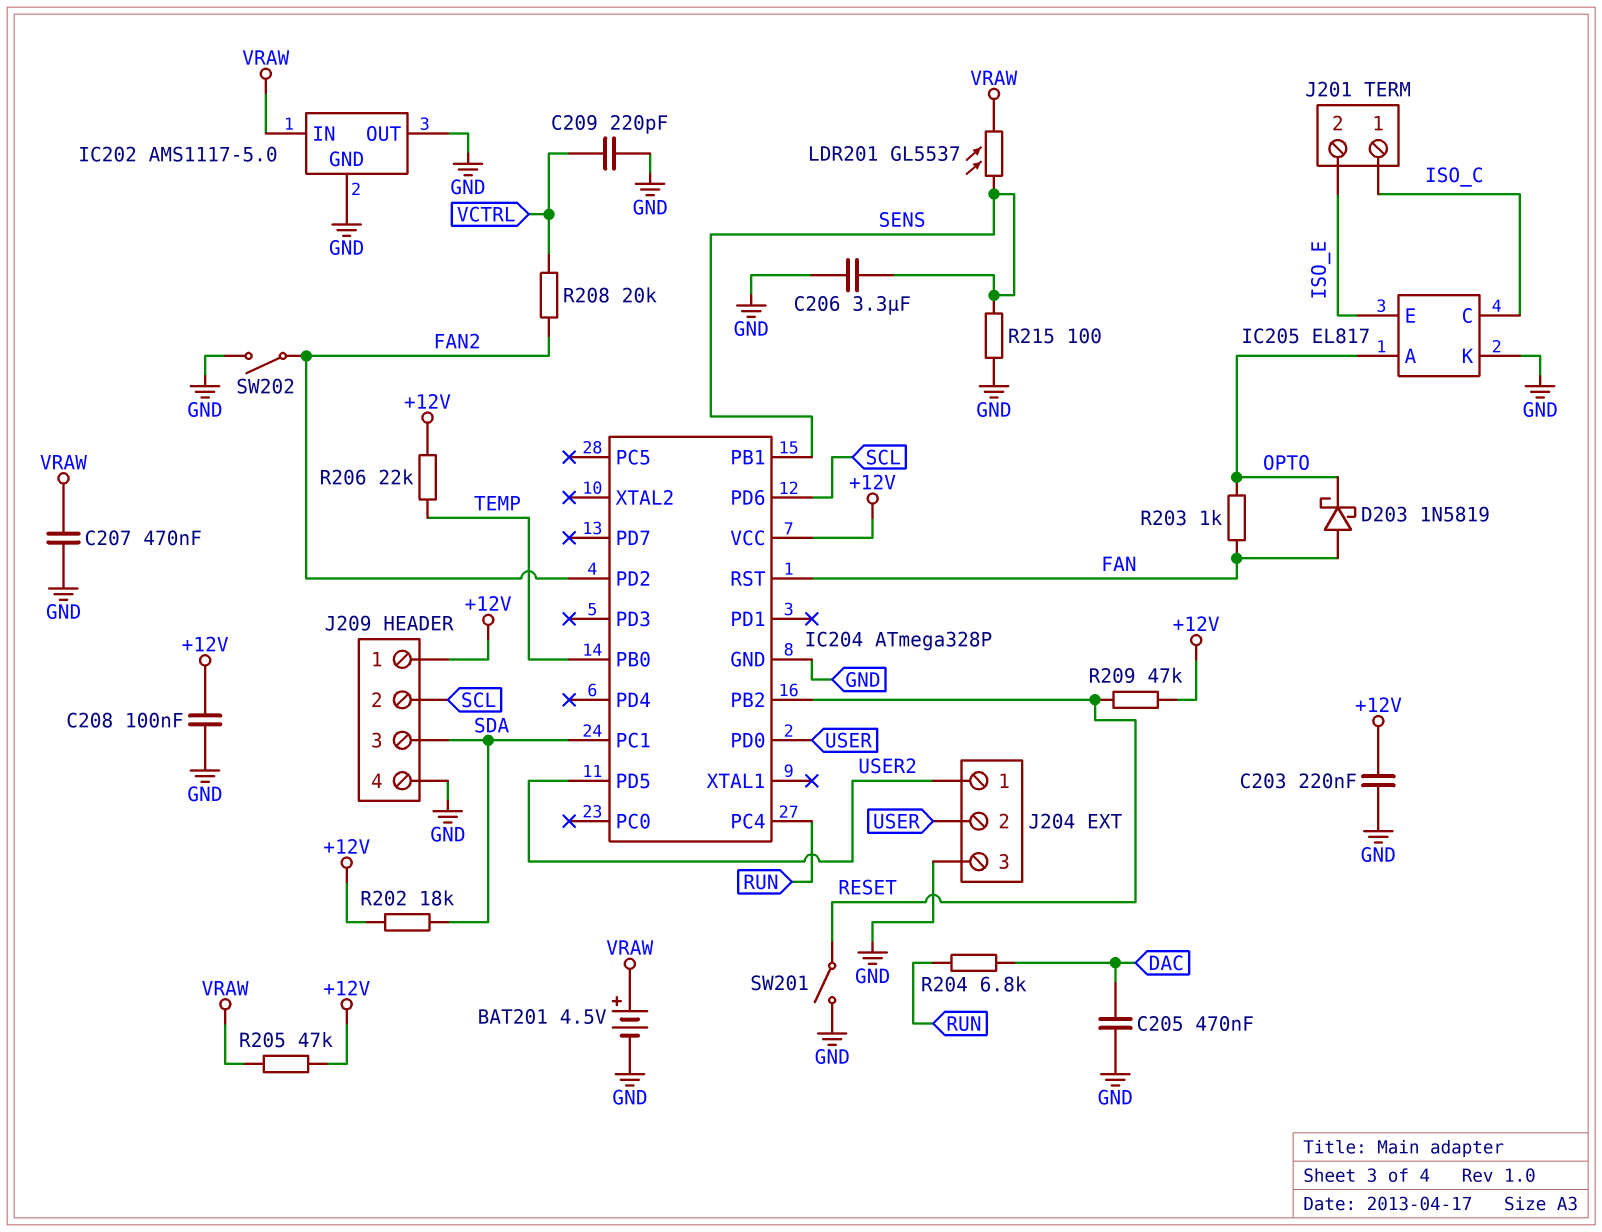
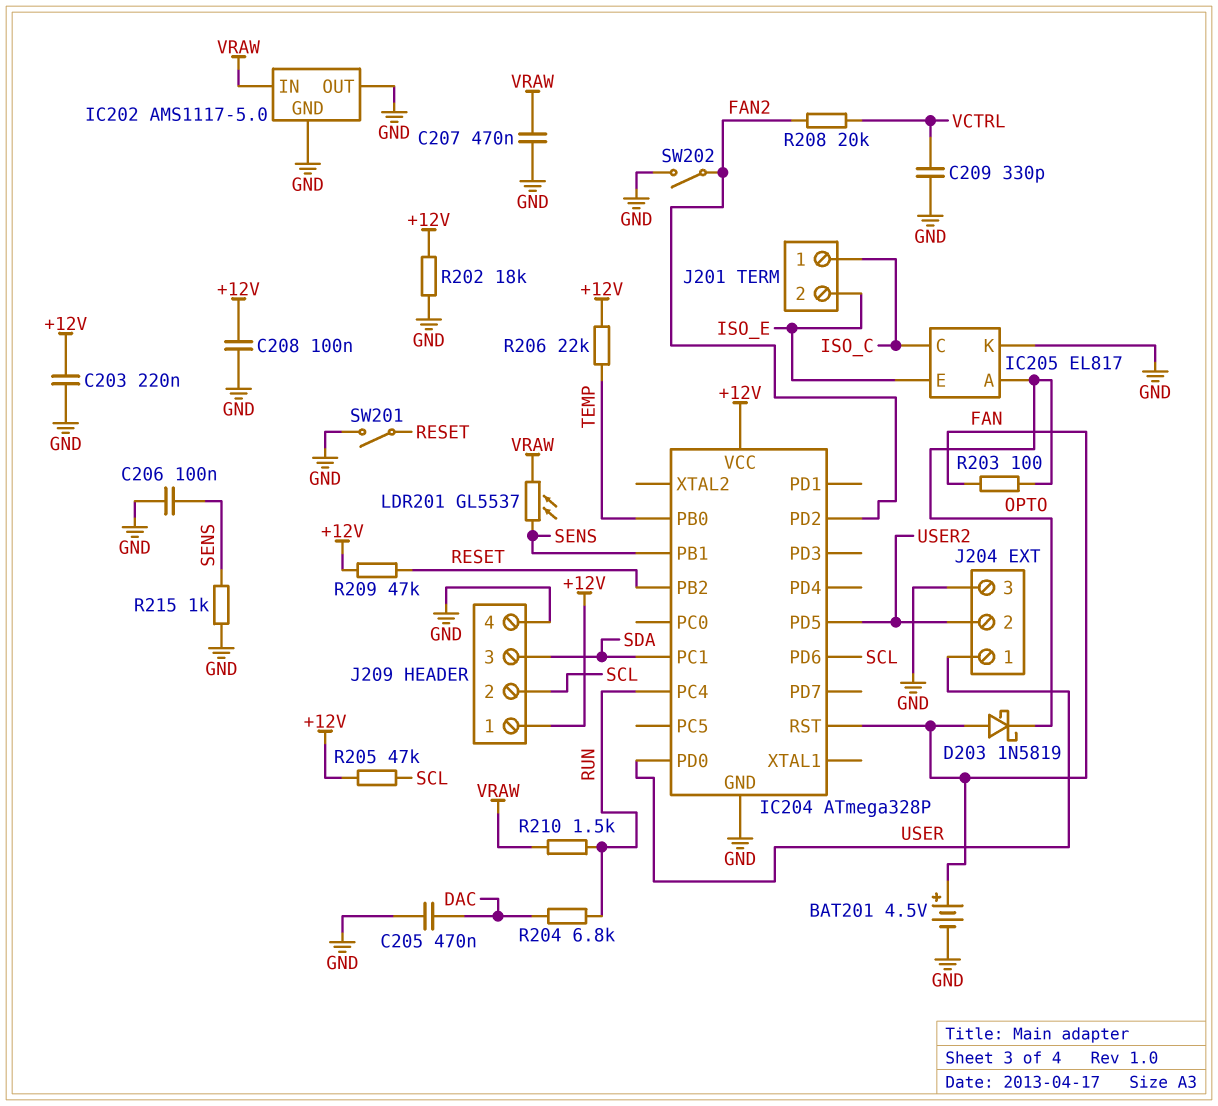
BAT201: 4.5V (plus VRAW, minus GND) -> 4.5V (plus FAN, minus GND)
C206: 3.3uF (GND, SENS) -> 100nF (GND, SENS)
C209: 220pF (GND, VCTRL) -> 330pF (GND, VCTRL)
J204 pin 1: USER2 -> USER
J204 pin 2: USER -> USER2
R202: 18k (+12V, SDA) -> 18k (+12V, GND)
R203: 1k (FAN, OPTO) -> 100 (FAN, OPTO)
R205: 47k (+12V, VRAW) -> 47k (+12V, SCL)
R210: none -> 1.5k (RUN, VRAW)
R215: 100 (GND, SENS) -> 1k (GND, SENS)

